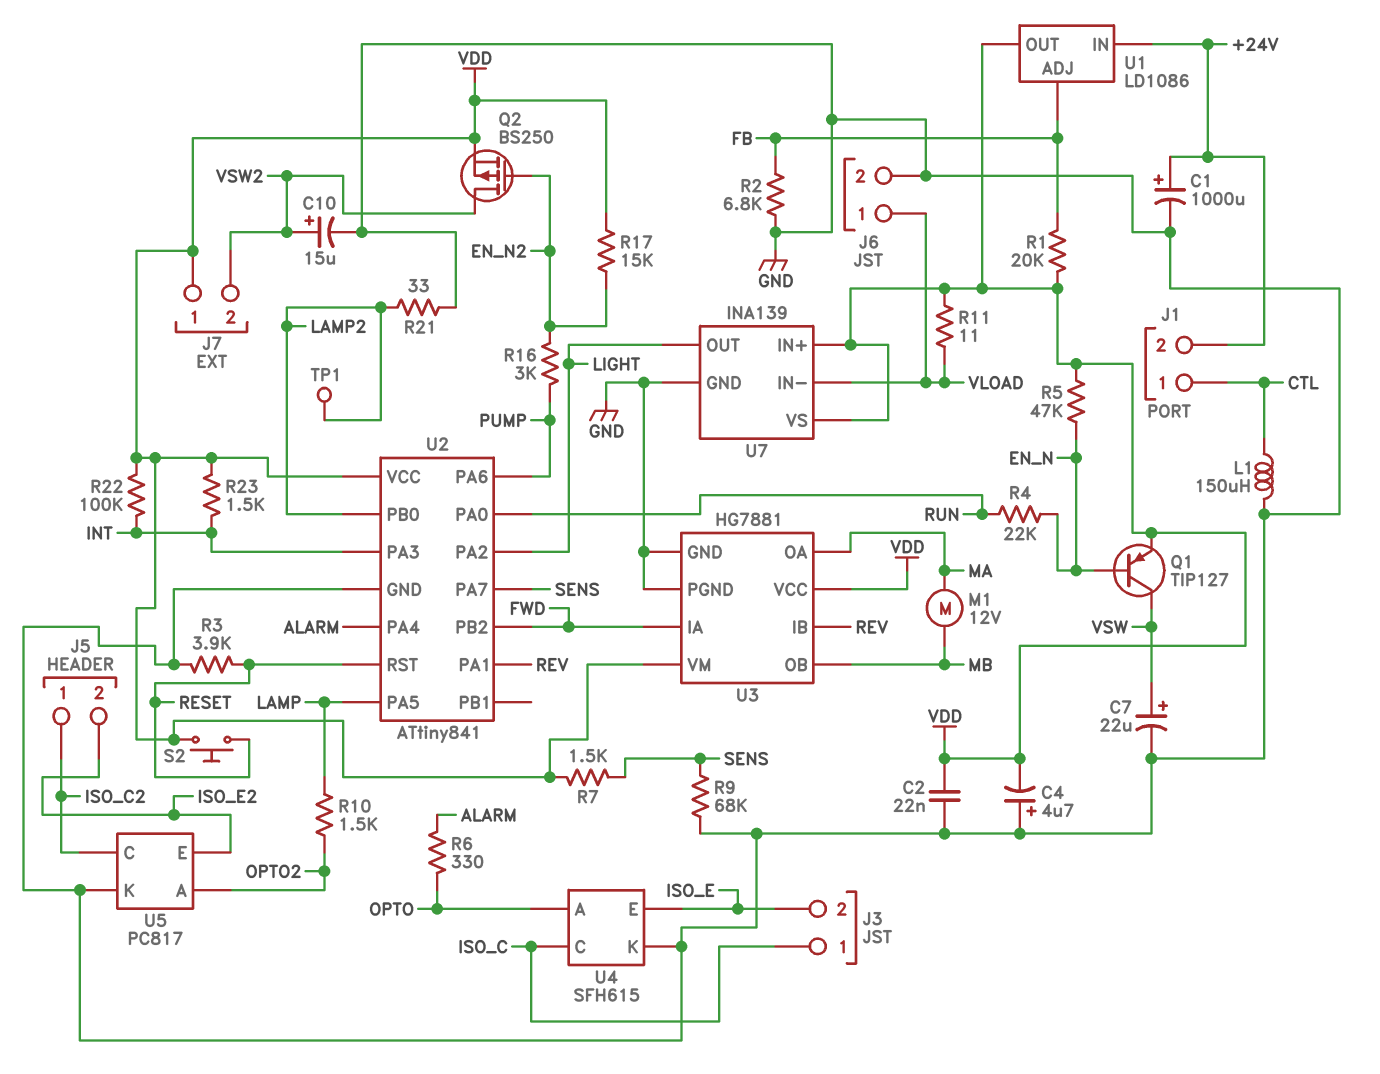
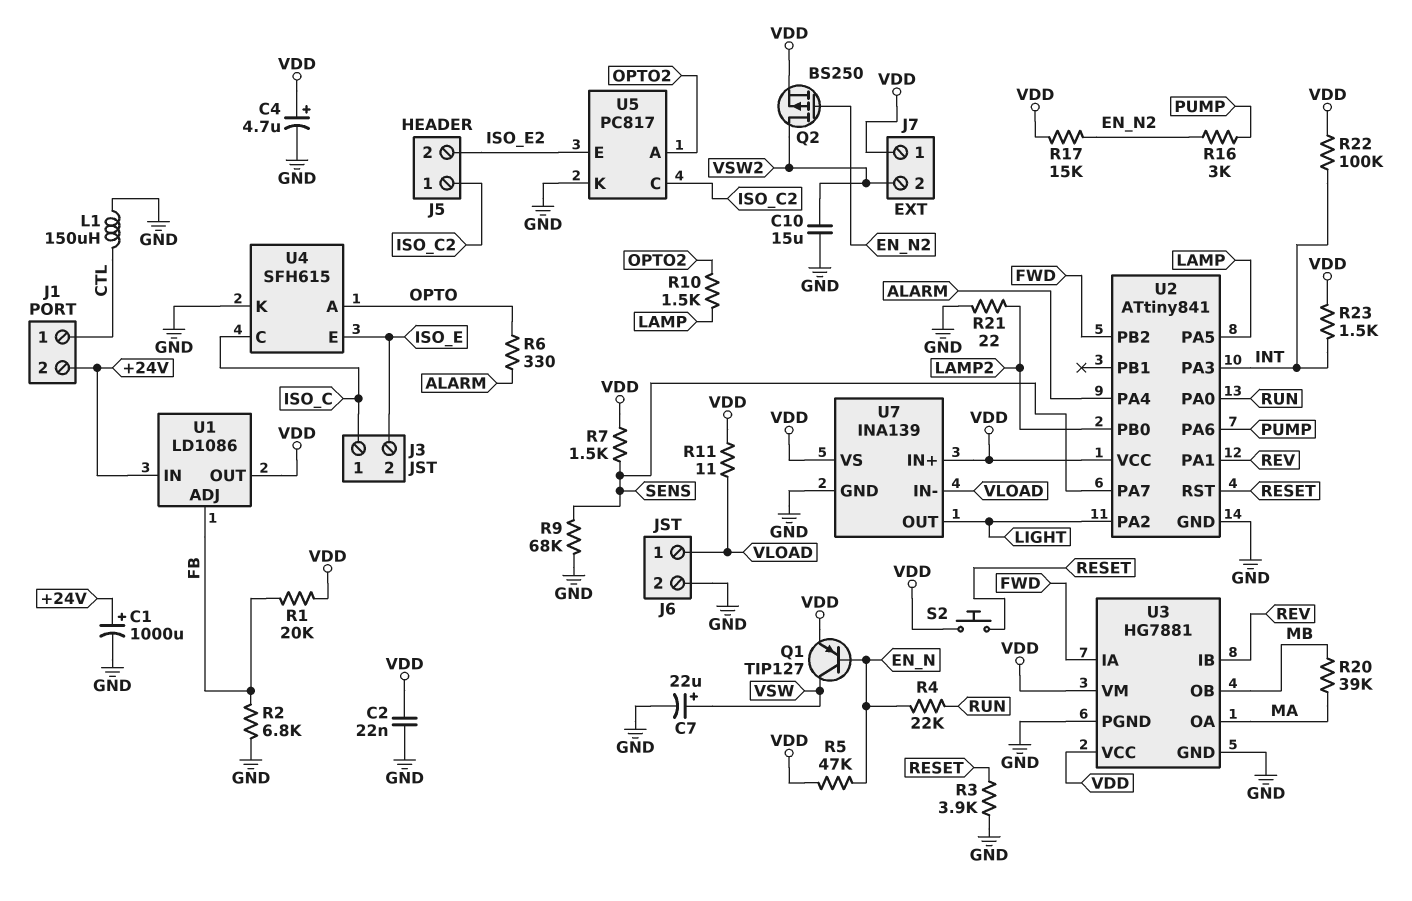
C4: 4.7uF (plus GND, minus VDD) -> 4.7uF (plus VDD, minus GND)
C10: 15uF (plus VSW2, minus GND) -> 15uF (GND, VSW2)
M1: motor 12V (MA, MB) -> none
R20: none -> 39k (MA, MB)
R21: 33 (GND, LAMP2) -> 22 (GND, LAMP2)
TP1: test point (LAMP2) -> none

